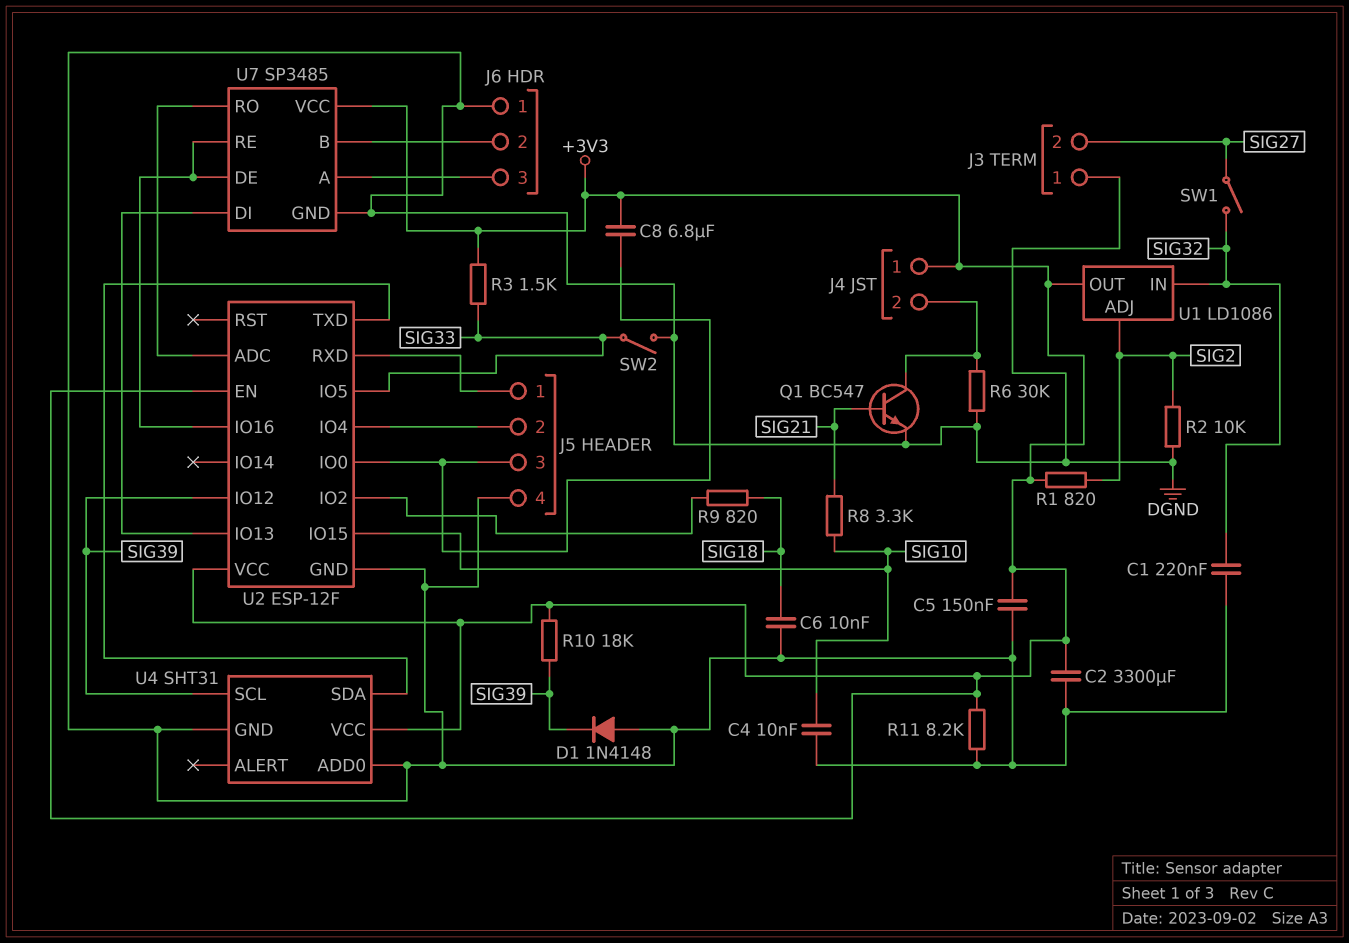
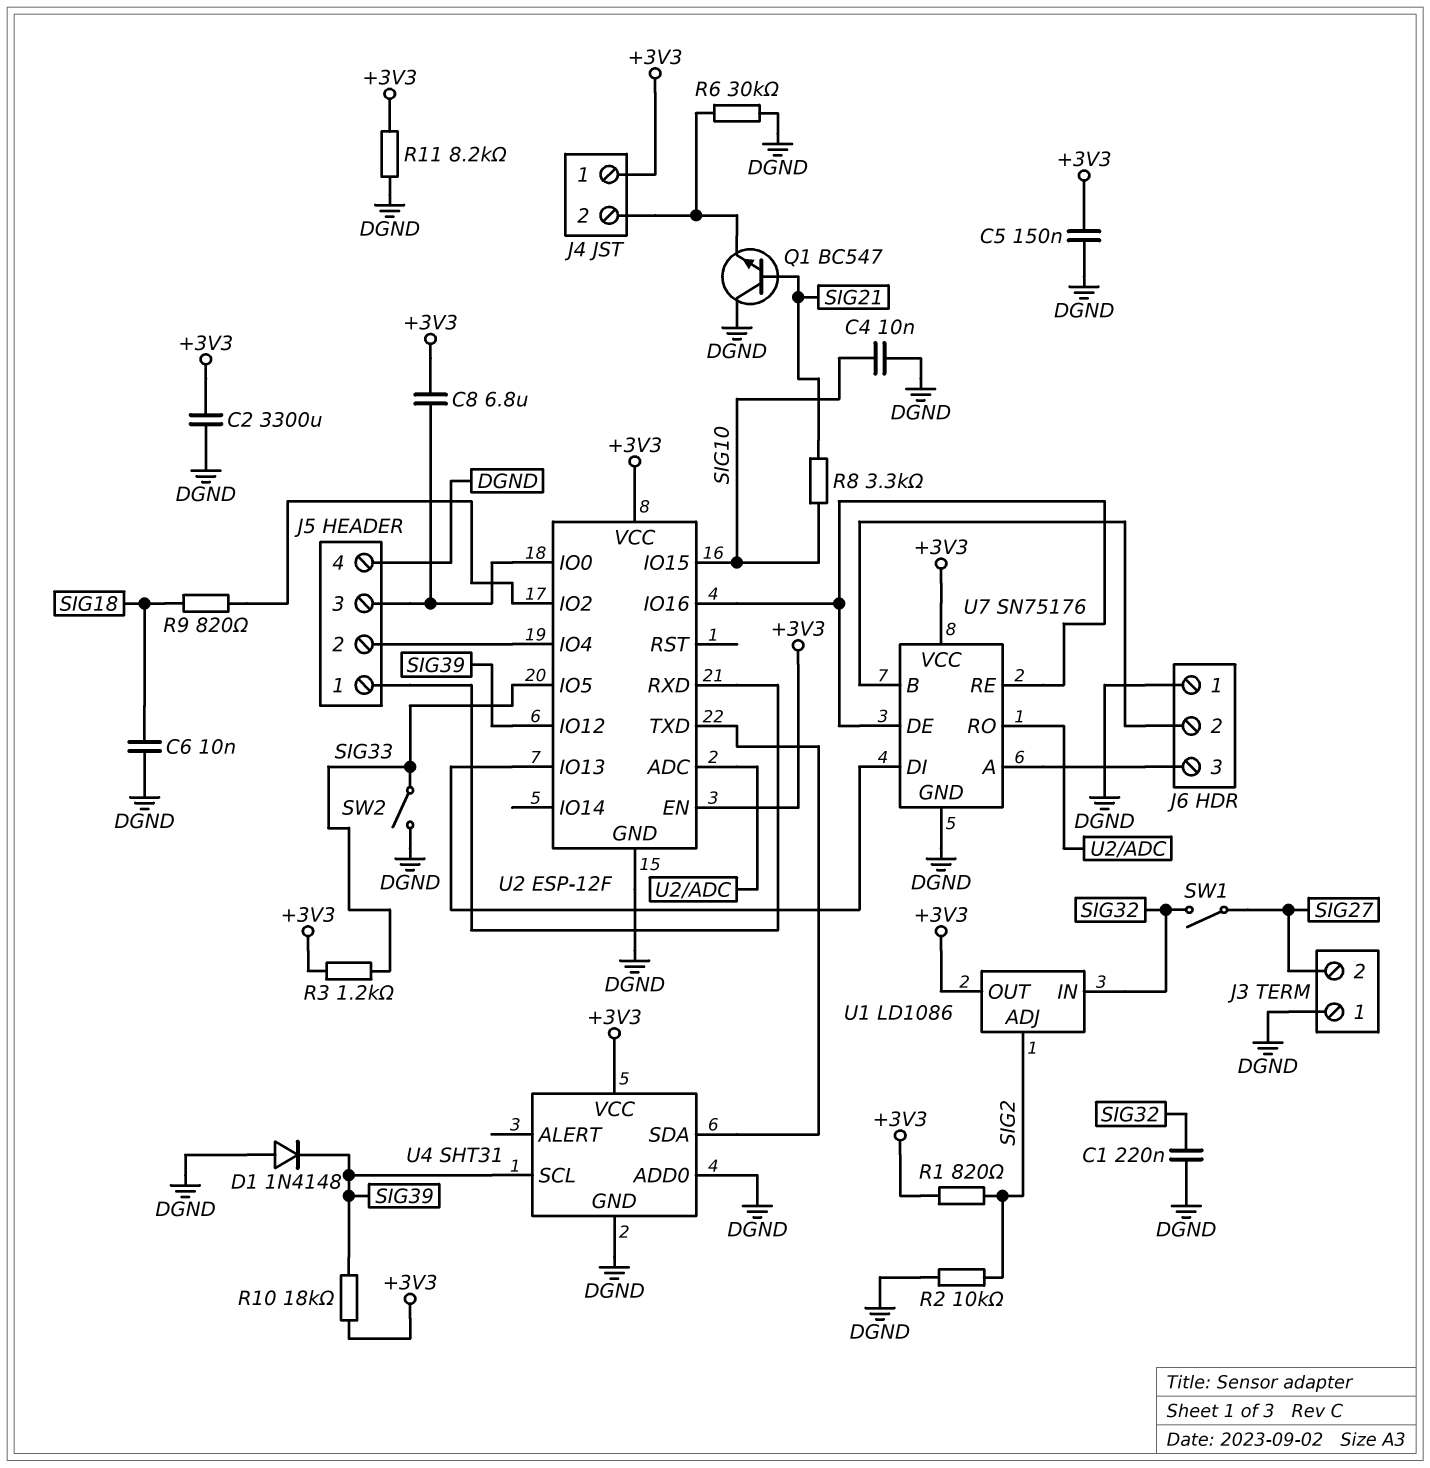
Q1: NPN BC547 (B SIG21, C J4/2, E DGND) -> NPN BC547 (B SIG21, C DGND, E J4/2)
R3: 1.5k (+3V3, SIG33) -> 1.2k (+3V3, SIG33)
U7: SP3485 -> SN75176

